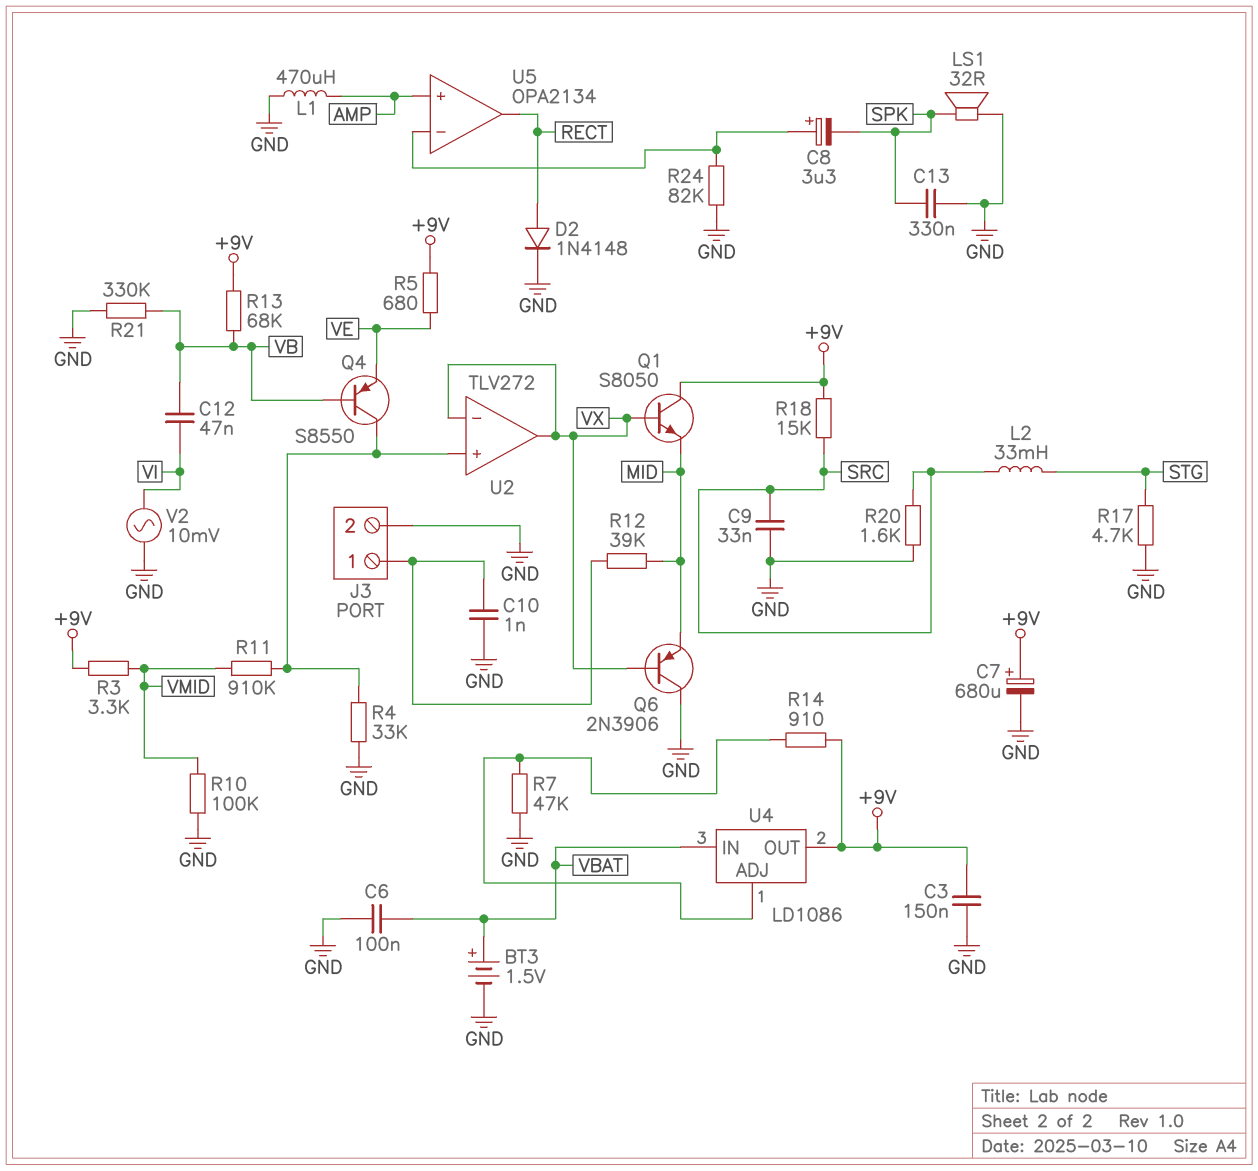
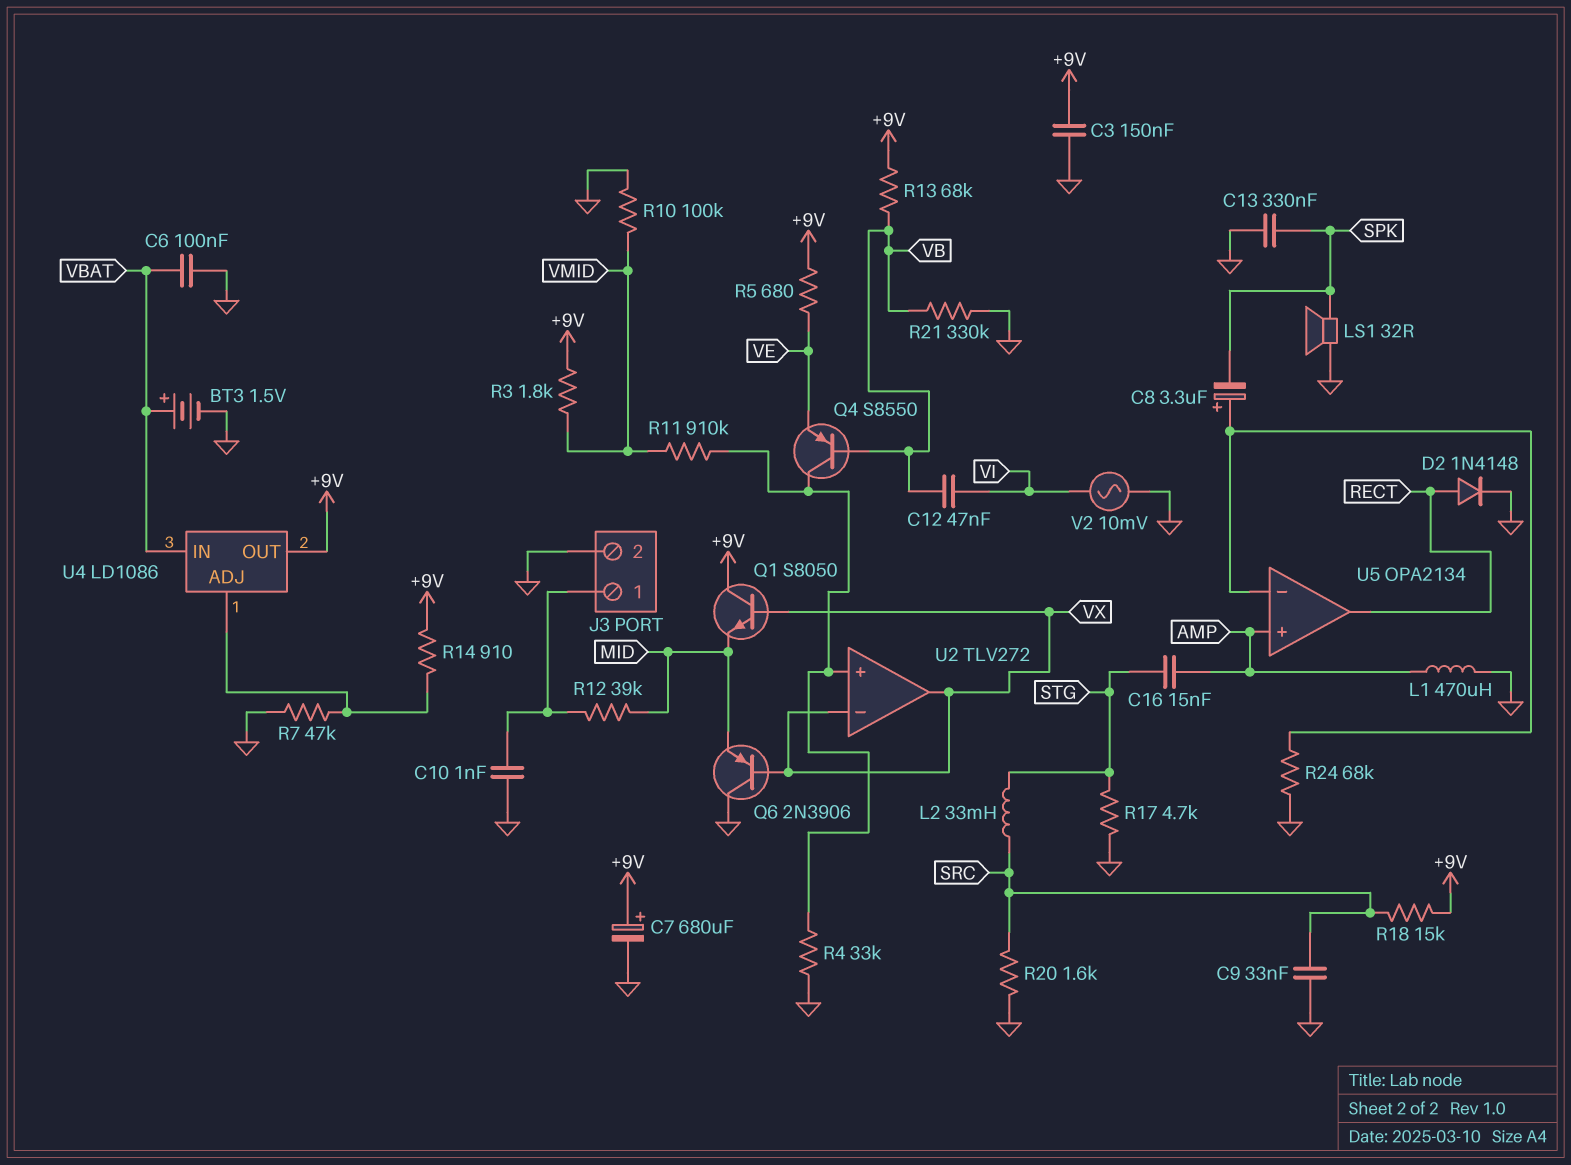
C16: none -> 15nF (AMP, STG)
R3: 3.3k (+9V, VMID) -> 1.8k (+9V, VMID)
R24: 82k (GND, U5/in-) -> 68k (GND, U5/in-)

